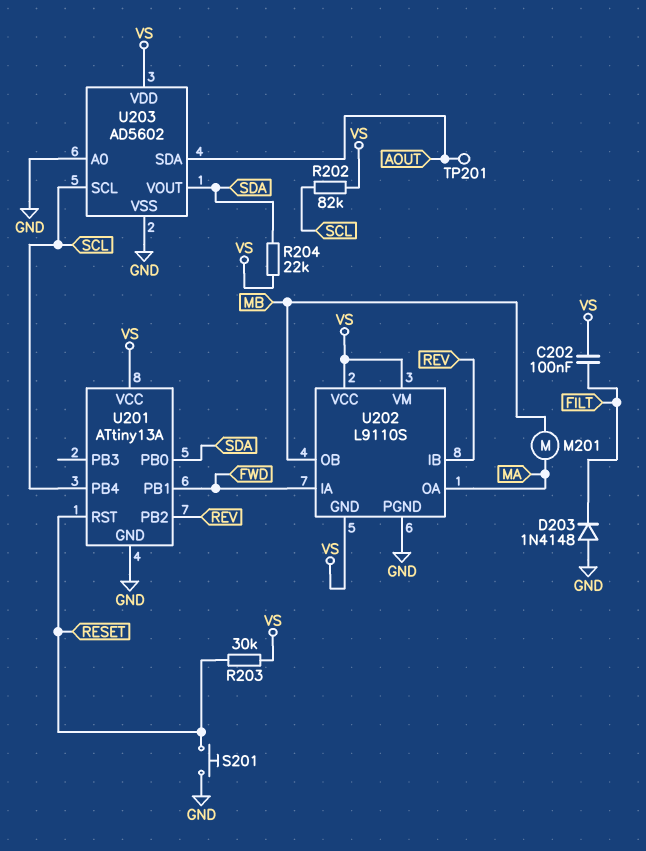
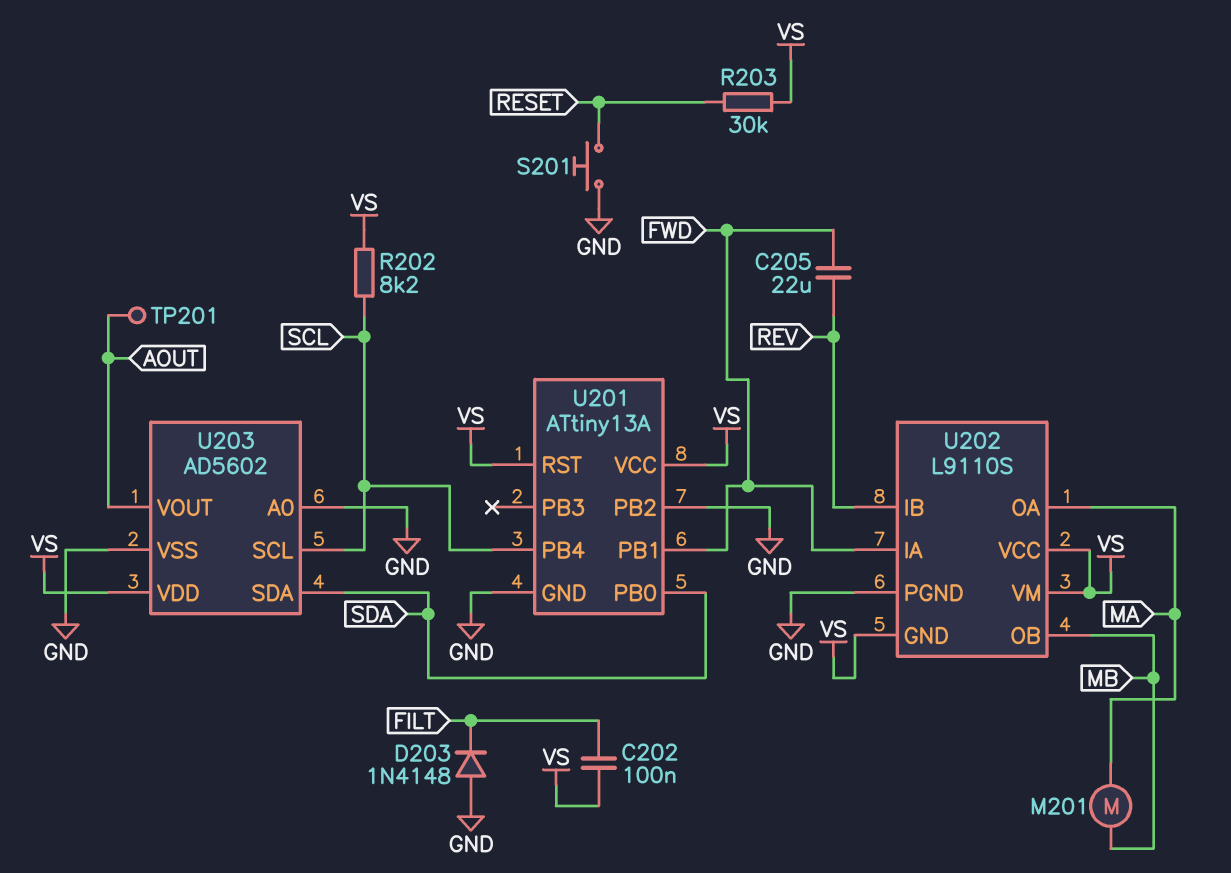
C205: none -> 22uF (FWD, REV)
R202: 82k (SCL, VS) -> 8.2k (SCL, VS)
R204: 22k (SDA, VS) -> none
U201 pin PB2: REV -> GND
U201 pin RST: RESET -> VS
U203 pin SDA: AOUT -> SDA
U203 pin VOUT: SDA -> AOUT

